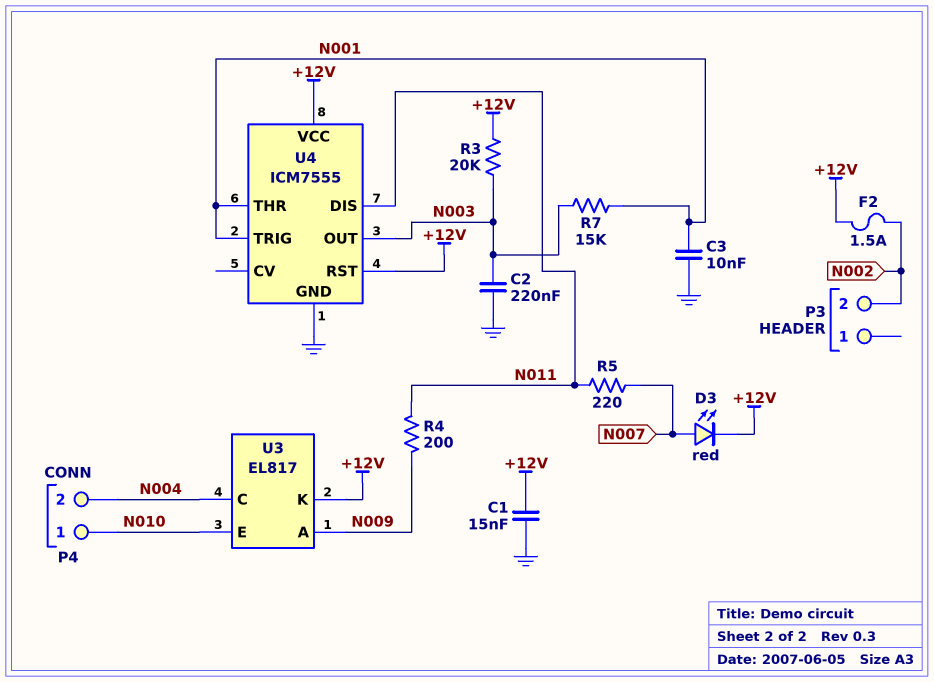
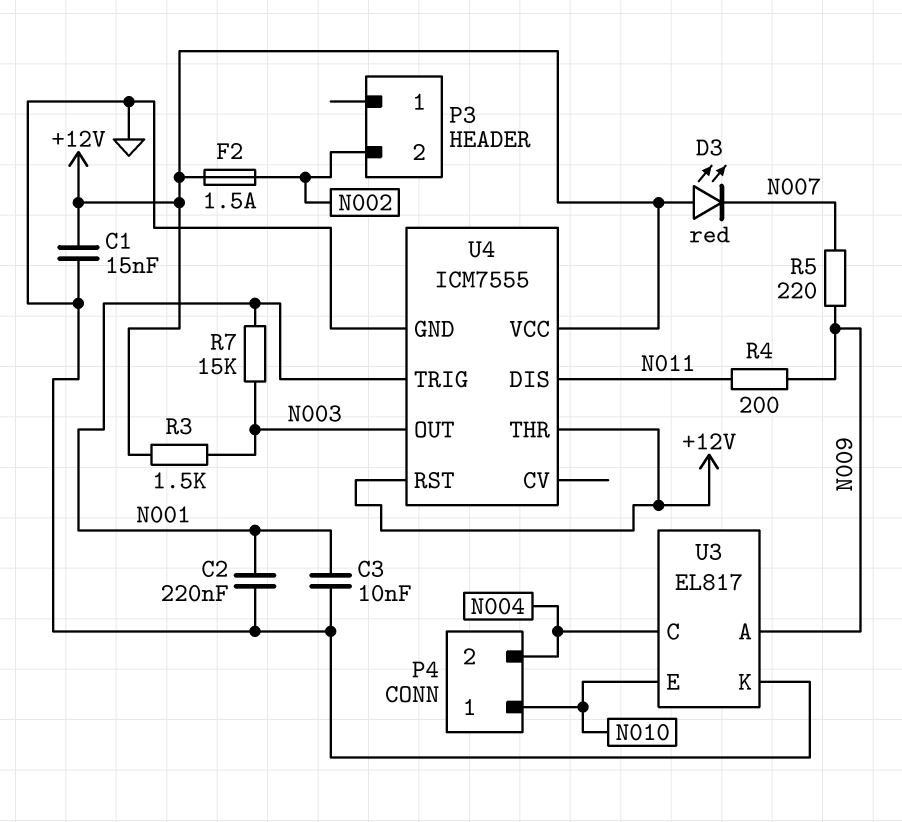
C2: 220nF (GND, N003) -> 220nF (GND, N001)
D3: LED red (A N007, K +12V) -> LED red (A +12V, K N007)
R3: 20k (+12V, N003) -> 1.5k (+12V, N003)
R5: 220 (N007, N011) -> 220 (N007, N009)
U3 pin K: +12V -> GND
U4 pin THR: N001 -> +12V

